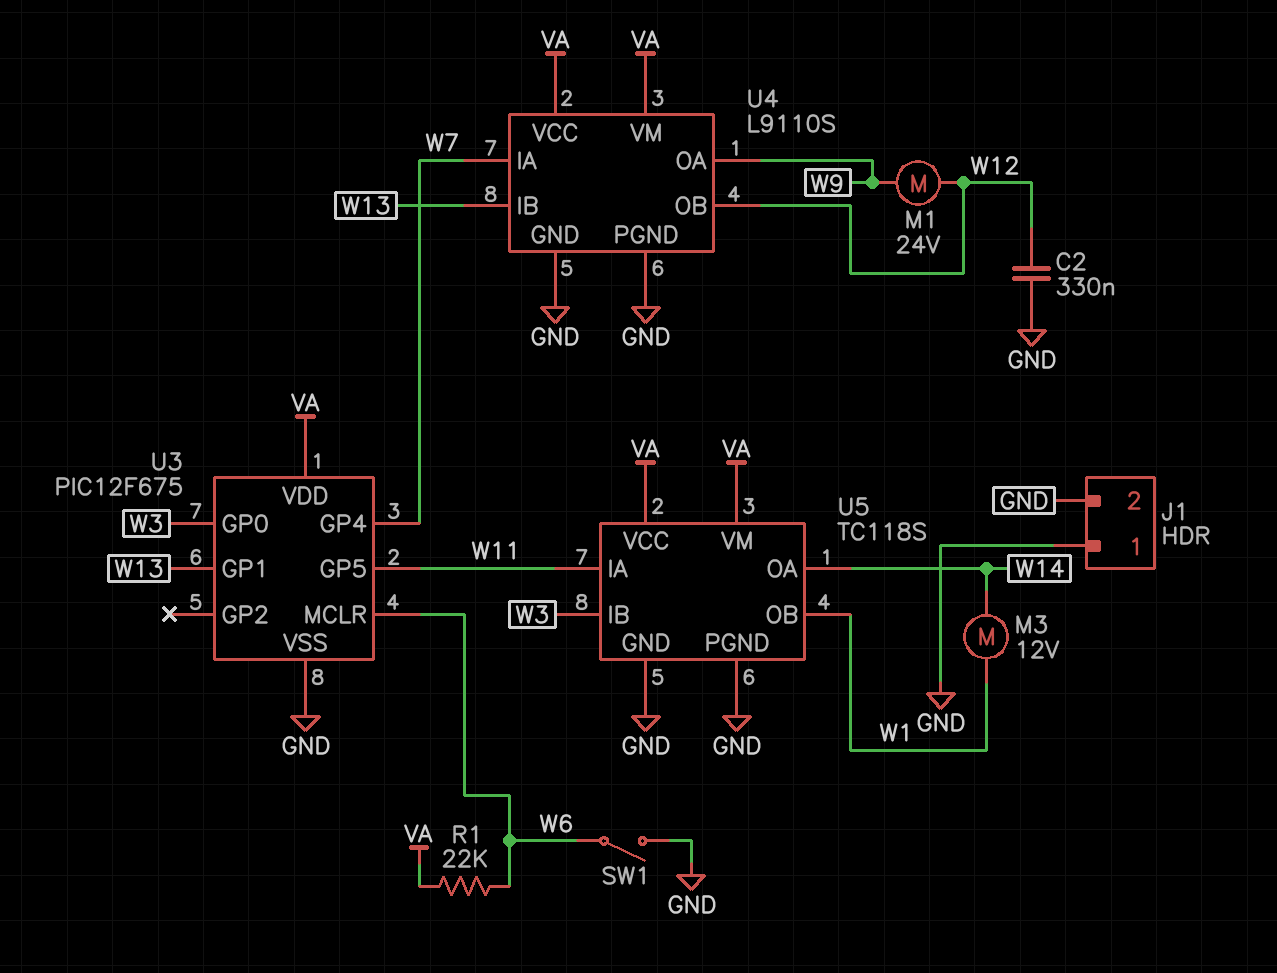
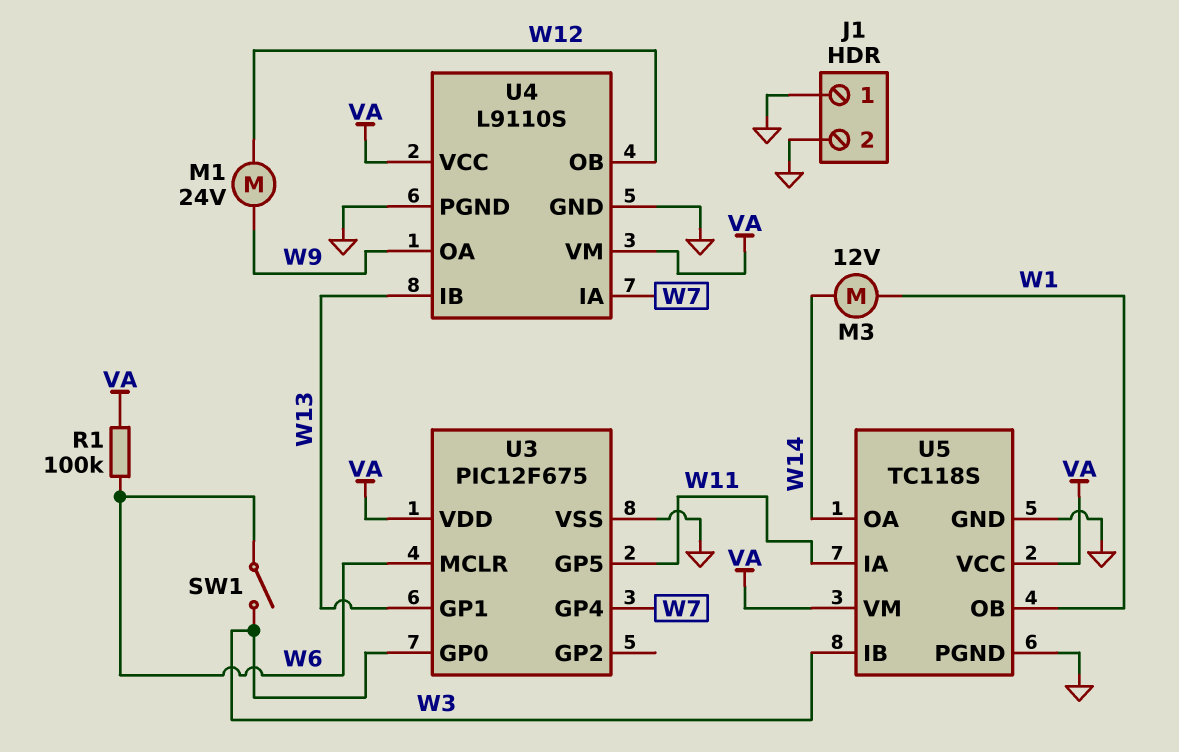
C2: 330nF (GND, W12) -> none
R1: 22k (VA, W6) -> 100k (VA, W6)
SW1: switch (GND, W6) -> switch (W3, W6)

